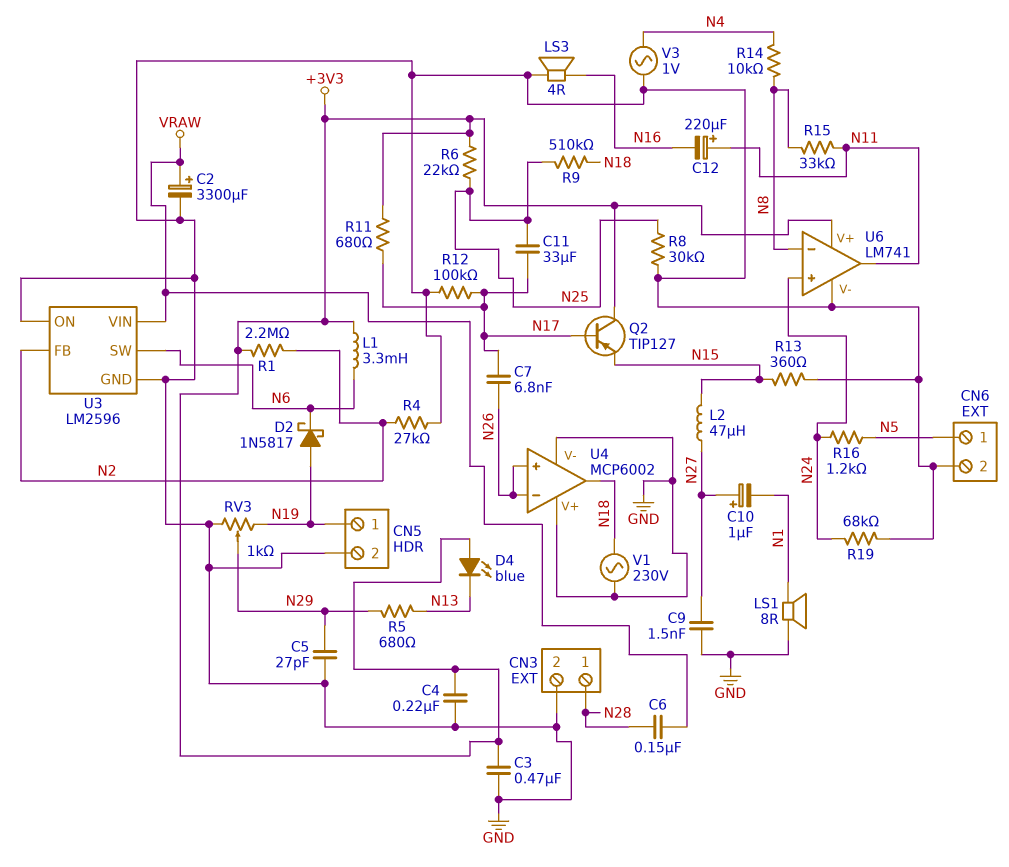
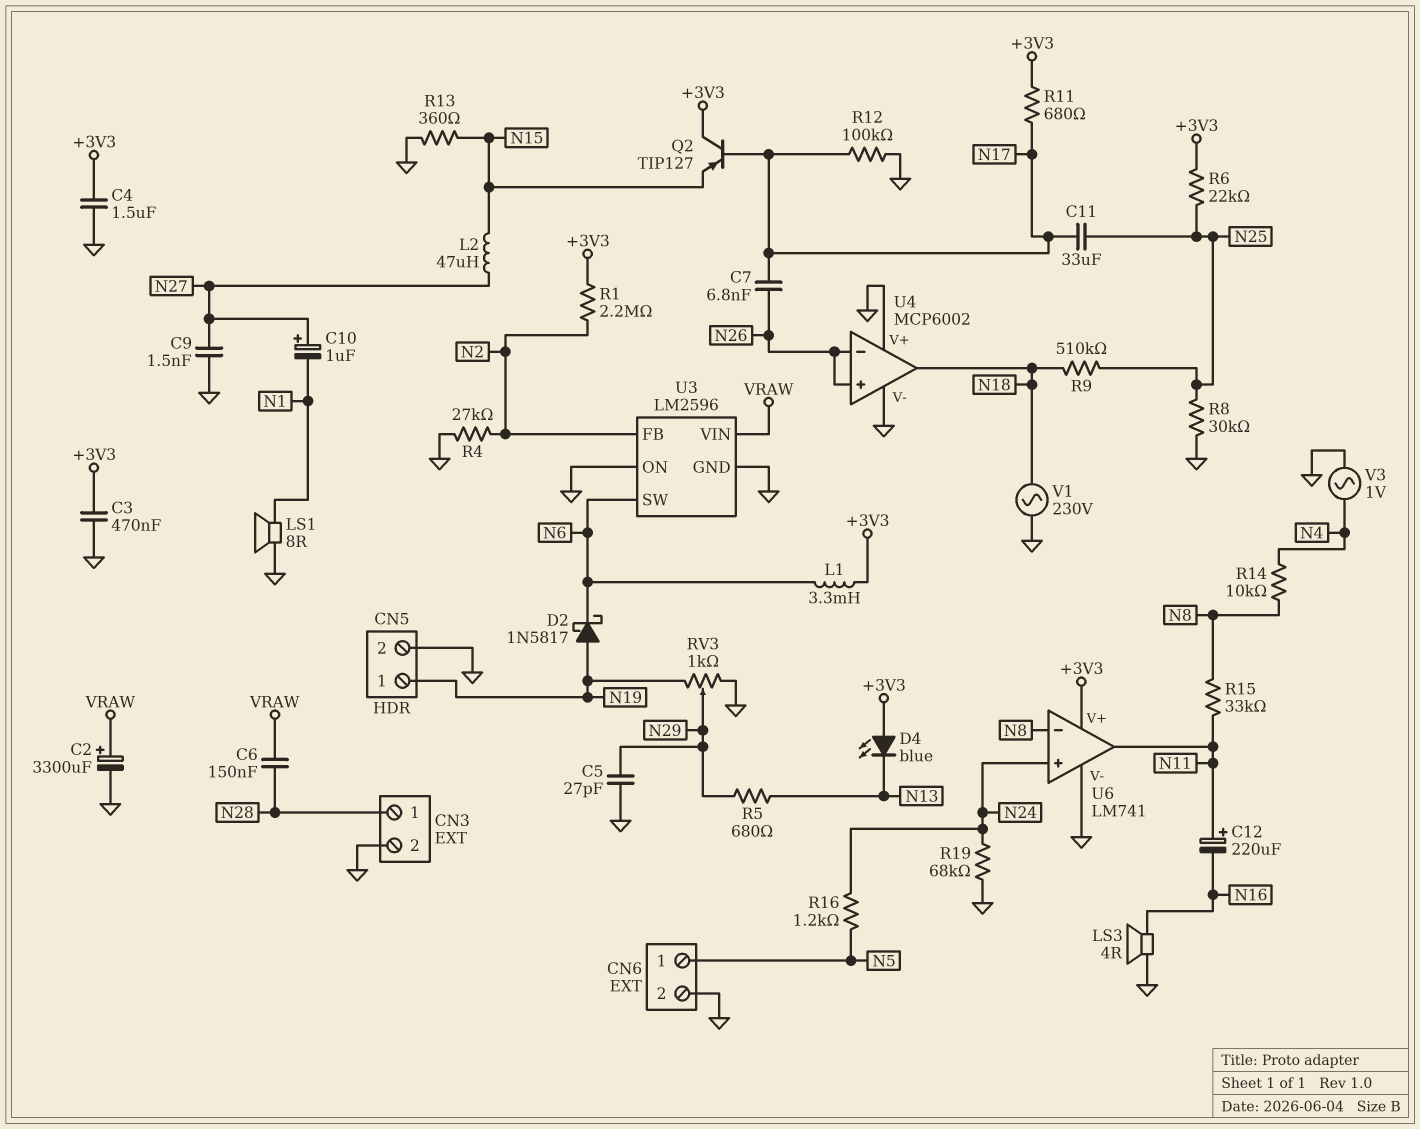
C4: 220nF (+3V3, GND) -> 1.5uF (+3V3, GND)

